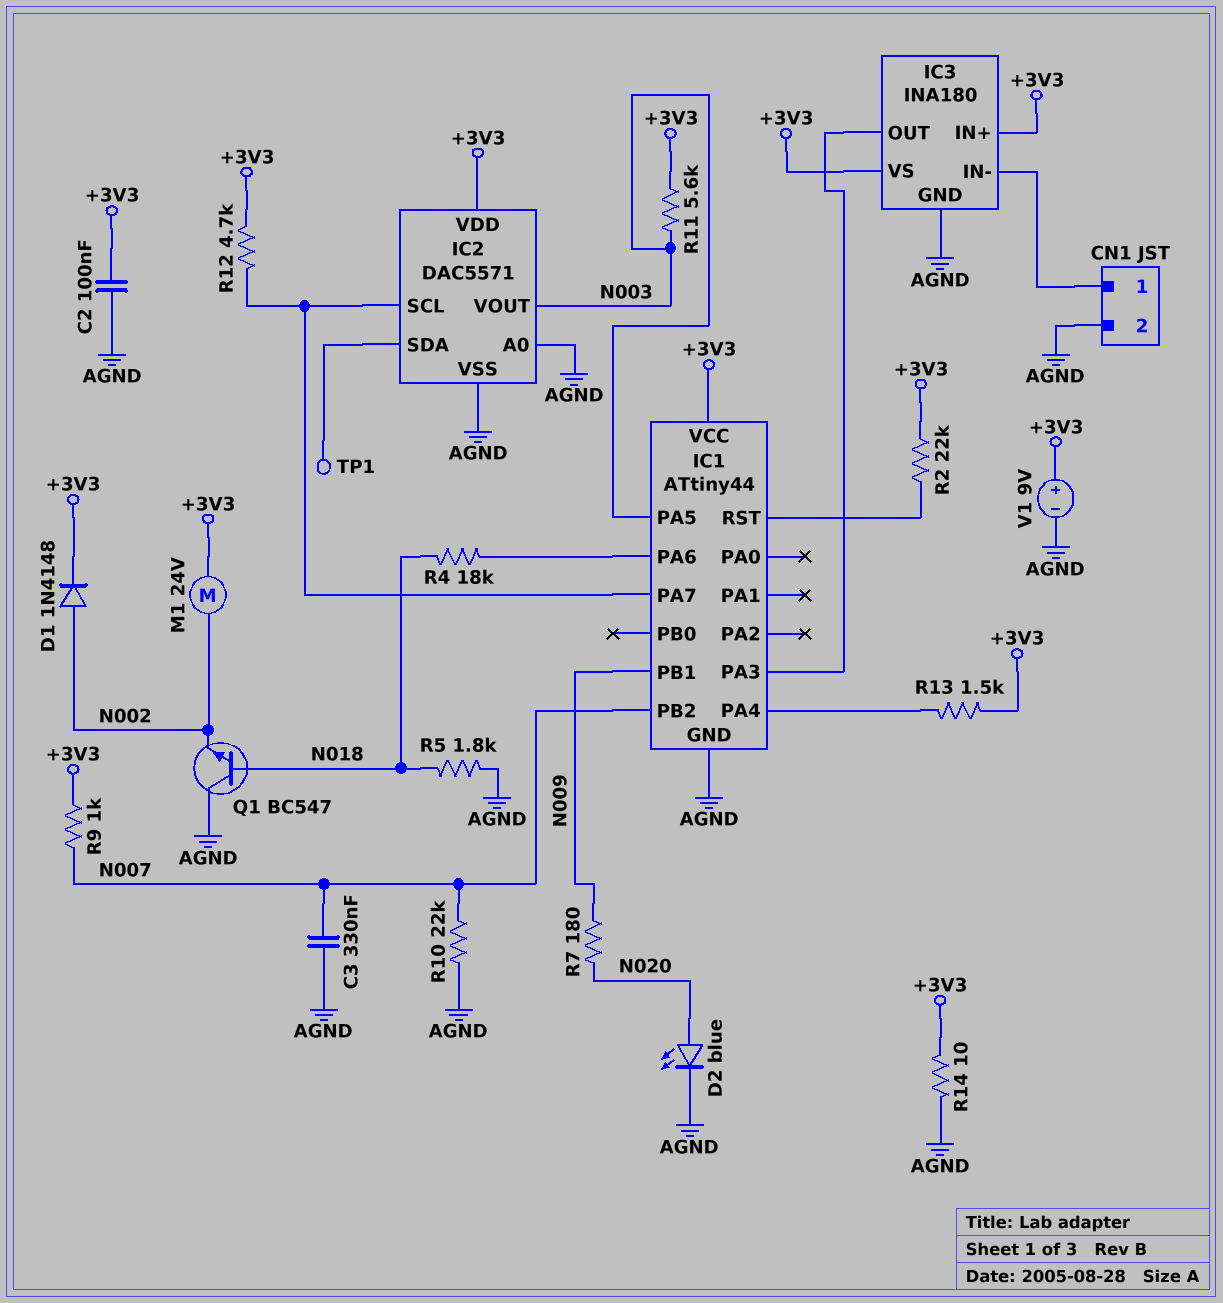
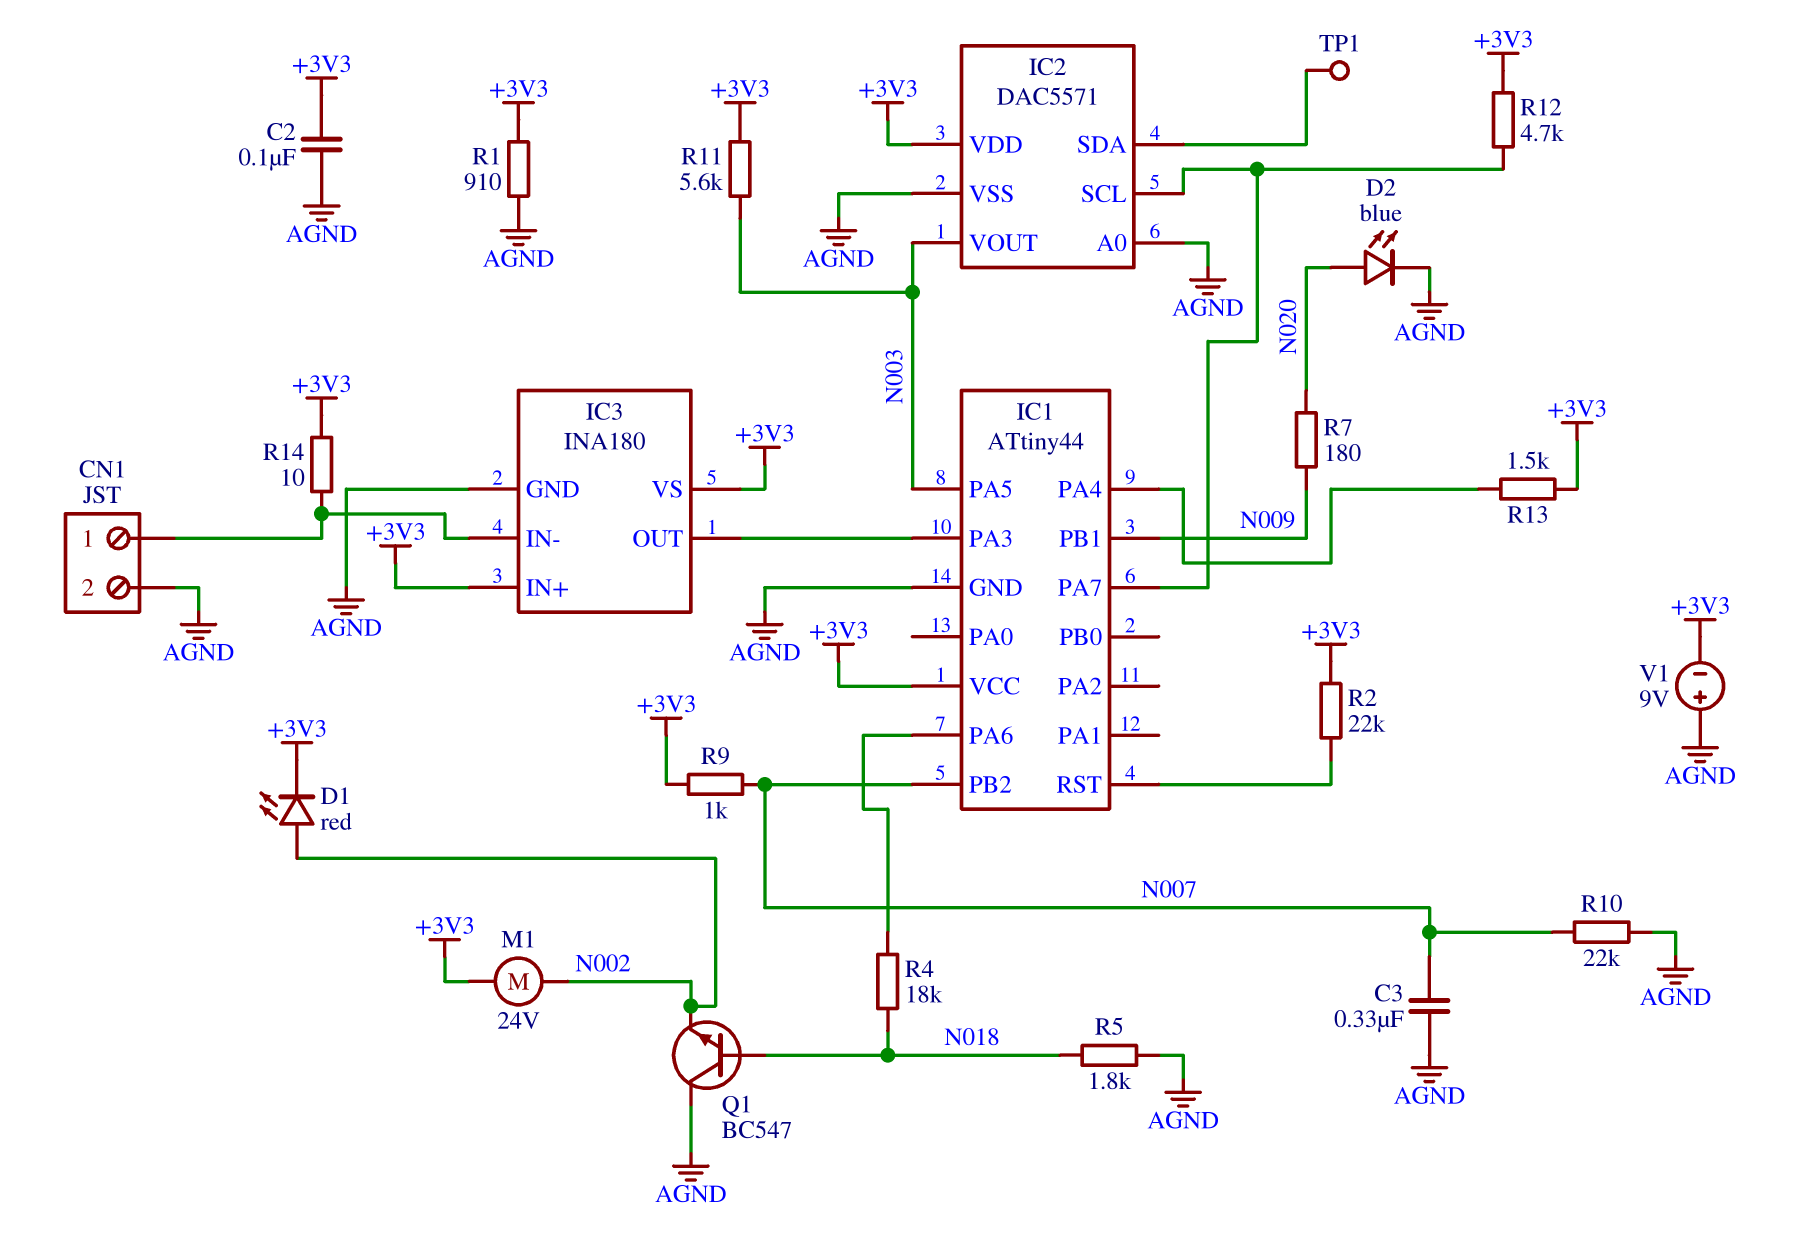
D1: diode 1N4148 (A N002, K +3V3) -> LED red (A N002, K +3V3)
R1: none -> 910 (+3V3, AGND)
R14: 10 (+3V3, AGND) -> 10 (+3V3, CN1/1)
V1: 9V (plus +3V3, minus AGND) -> 9V (plus AGND, minus +3V3)

